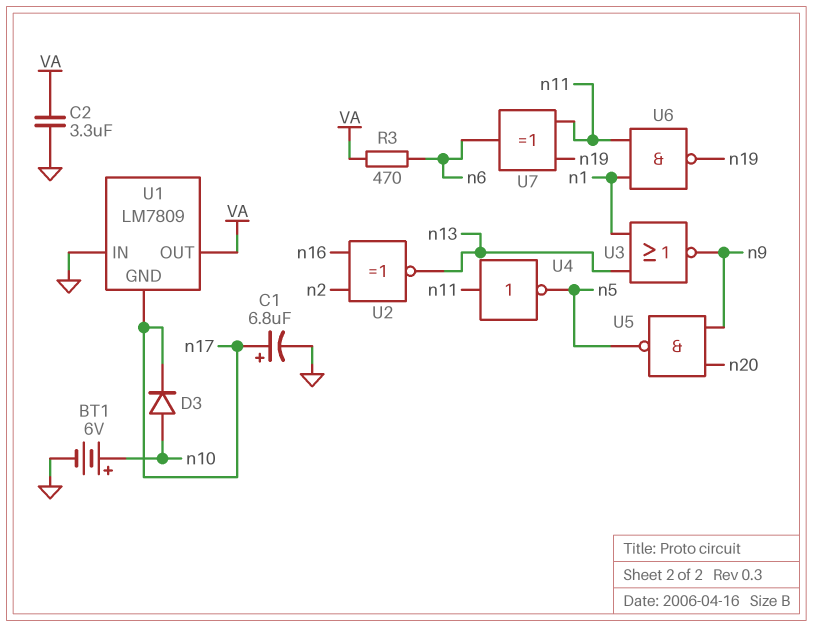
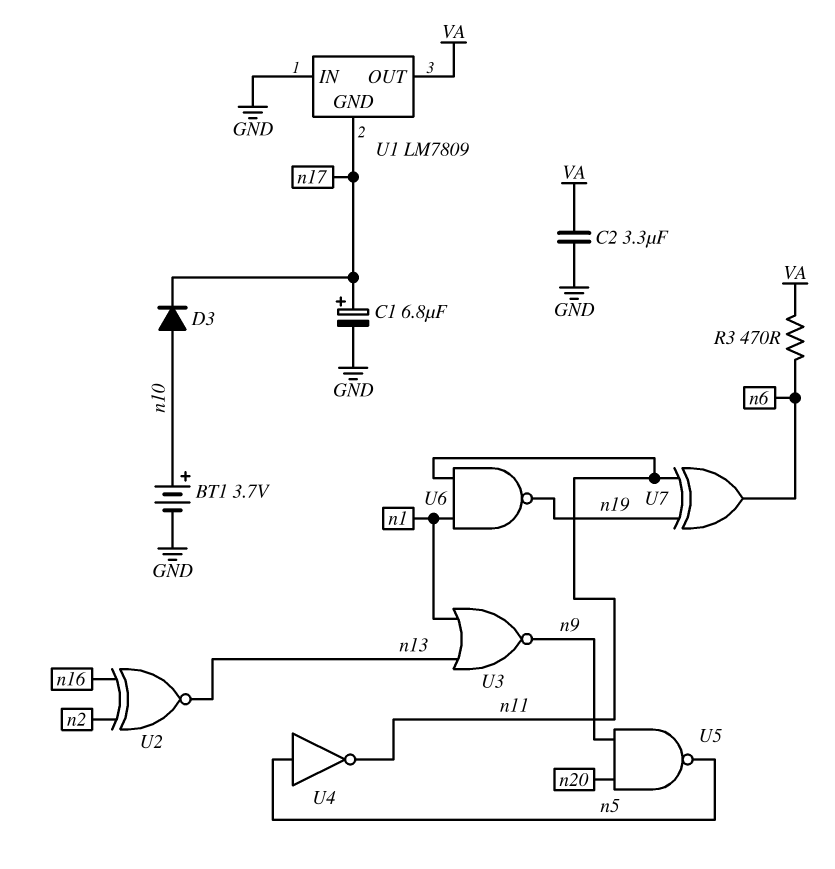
BT1: 6V (plus n10, minus GND) -> 3.7V (plus n10, minus GND)
U4: NOT (in n11, out n5) -> NOT (in n5, out n11)

